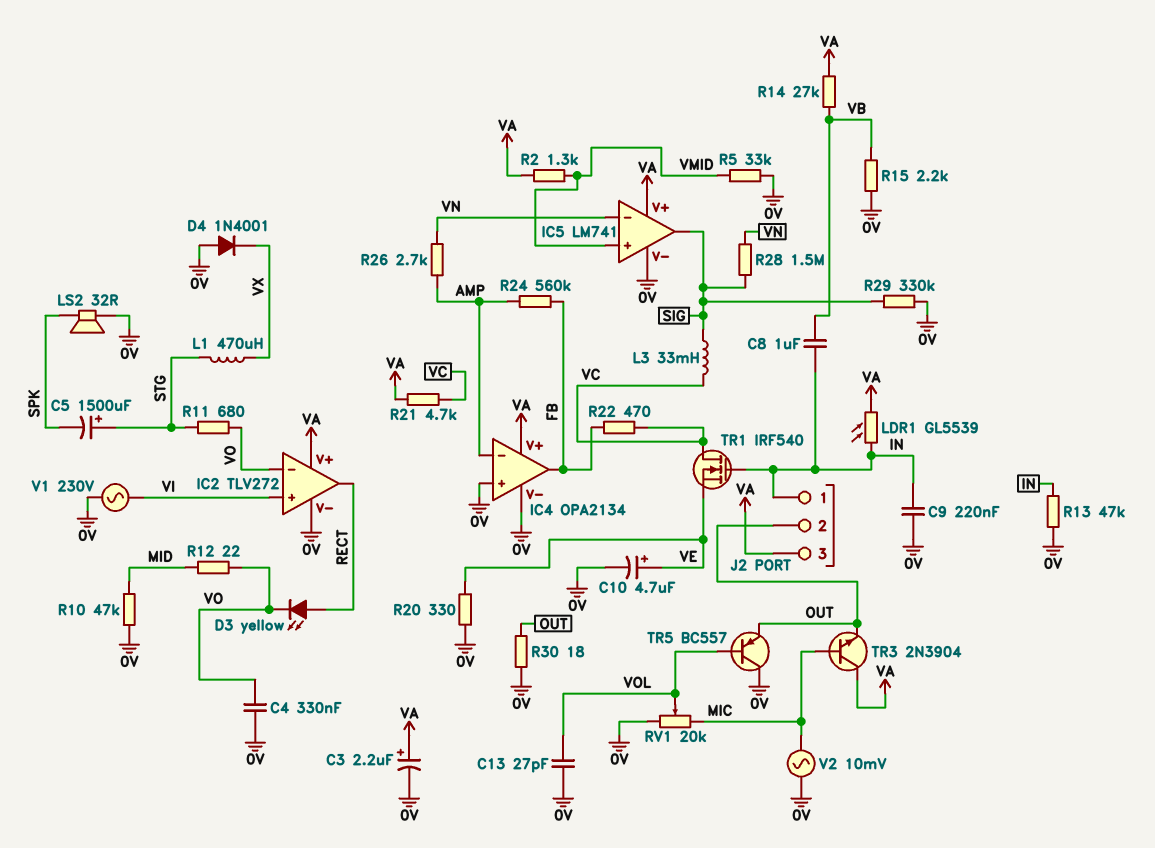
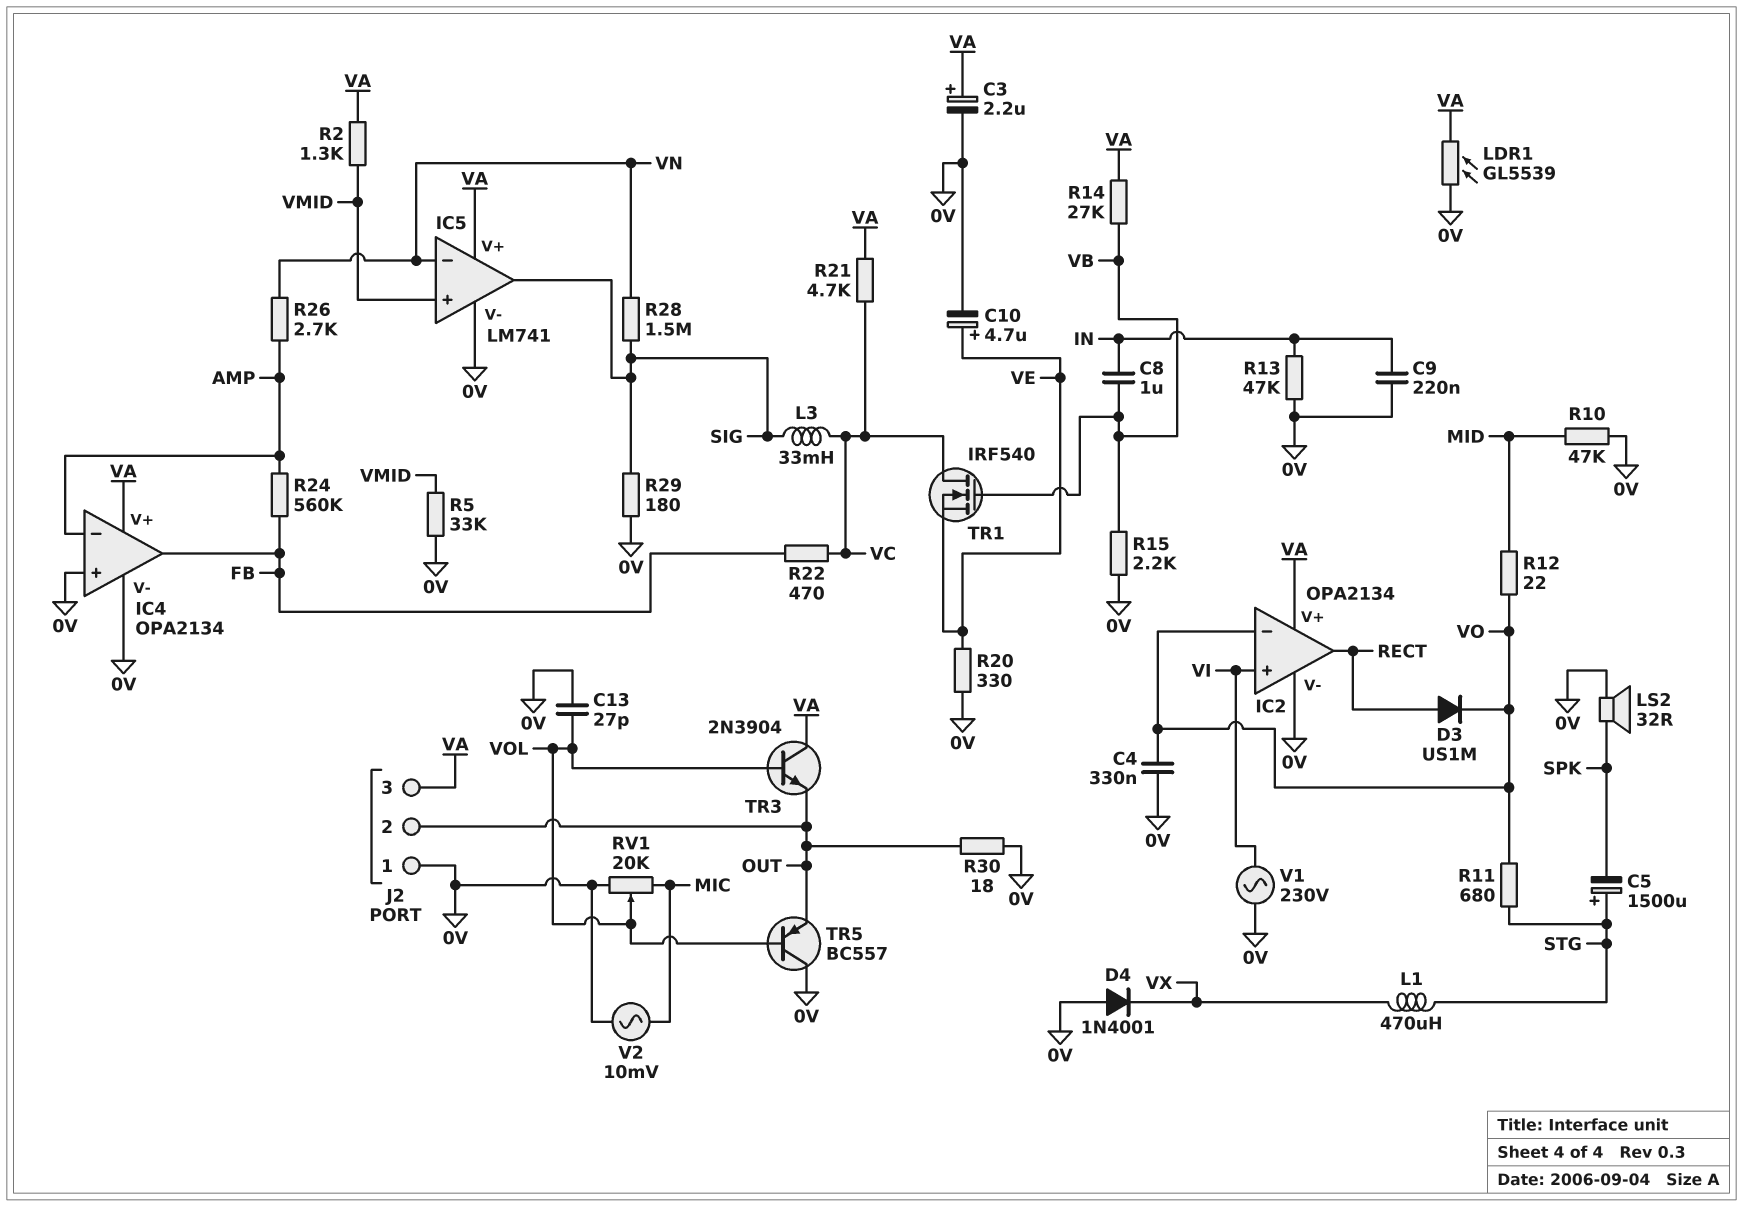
D3: LED yellow (A RECT, K VO) -> diode US1M (A RECT, K VO)
IC2: TLV272 -> OPA2134
J2 pin 1: IN -> 0V
LDR1: GL5539 (IN, VA) -> GL5539 (0V, VA)
R29: 330k (0V, SIG) -> 180 (0V, SIG)
TR1: NMOS IRF540 (G IN, D VC, S VE) -> NMOS IRF540 (G VB, D VC, S VE)
TR3: NPN 2N3904 (B MIC, C VA, E OUT) -> NPN 2N3904 (B VOL, C VA, E OUT)

